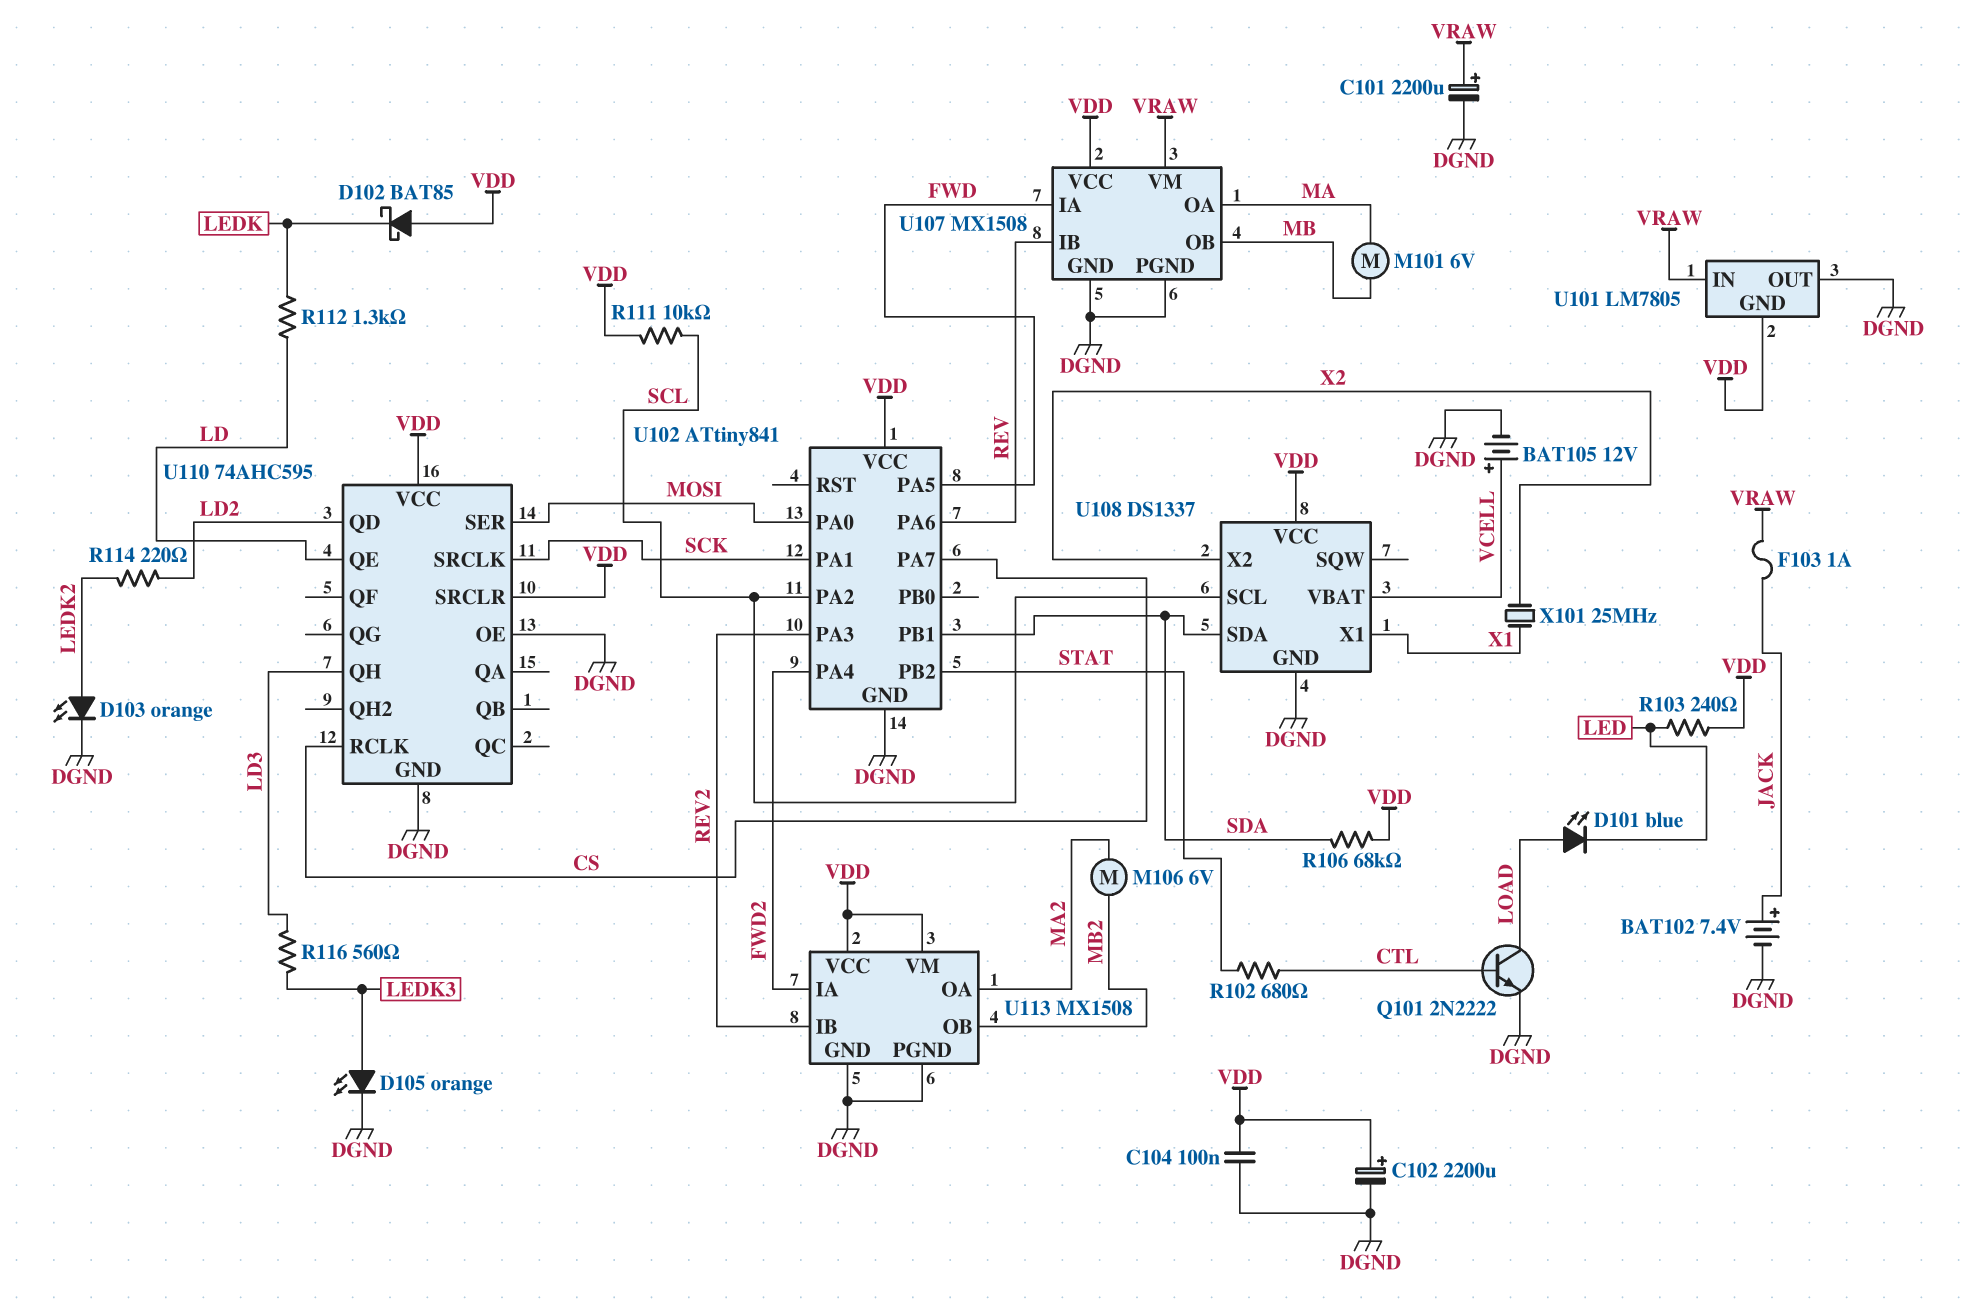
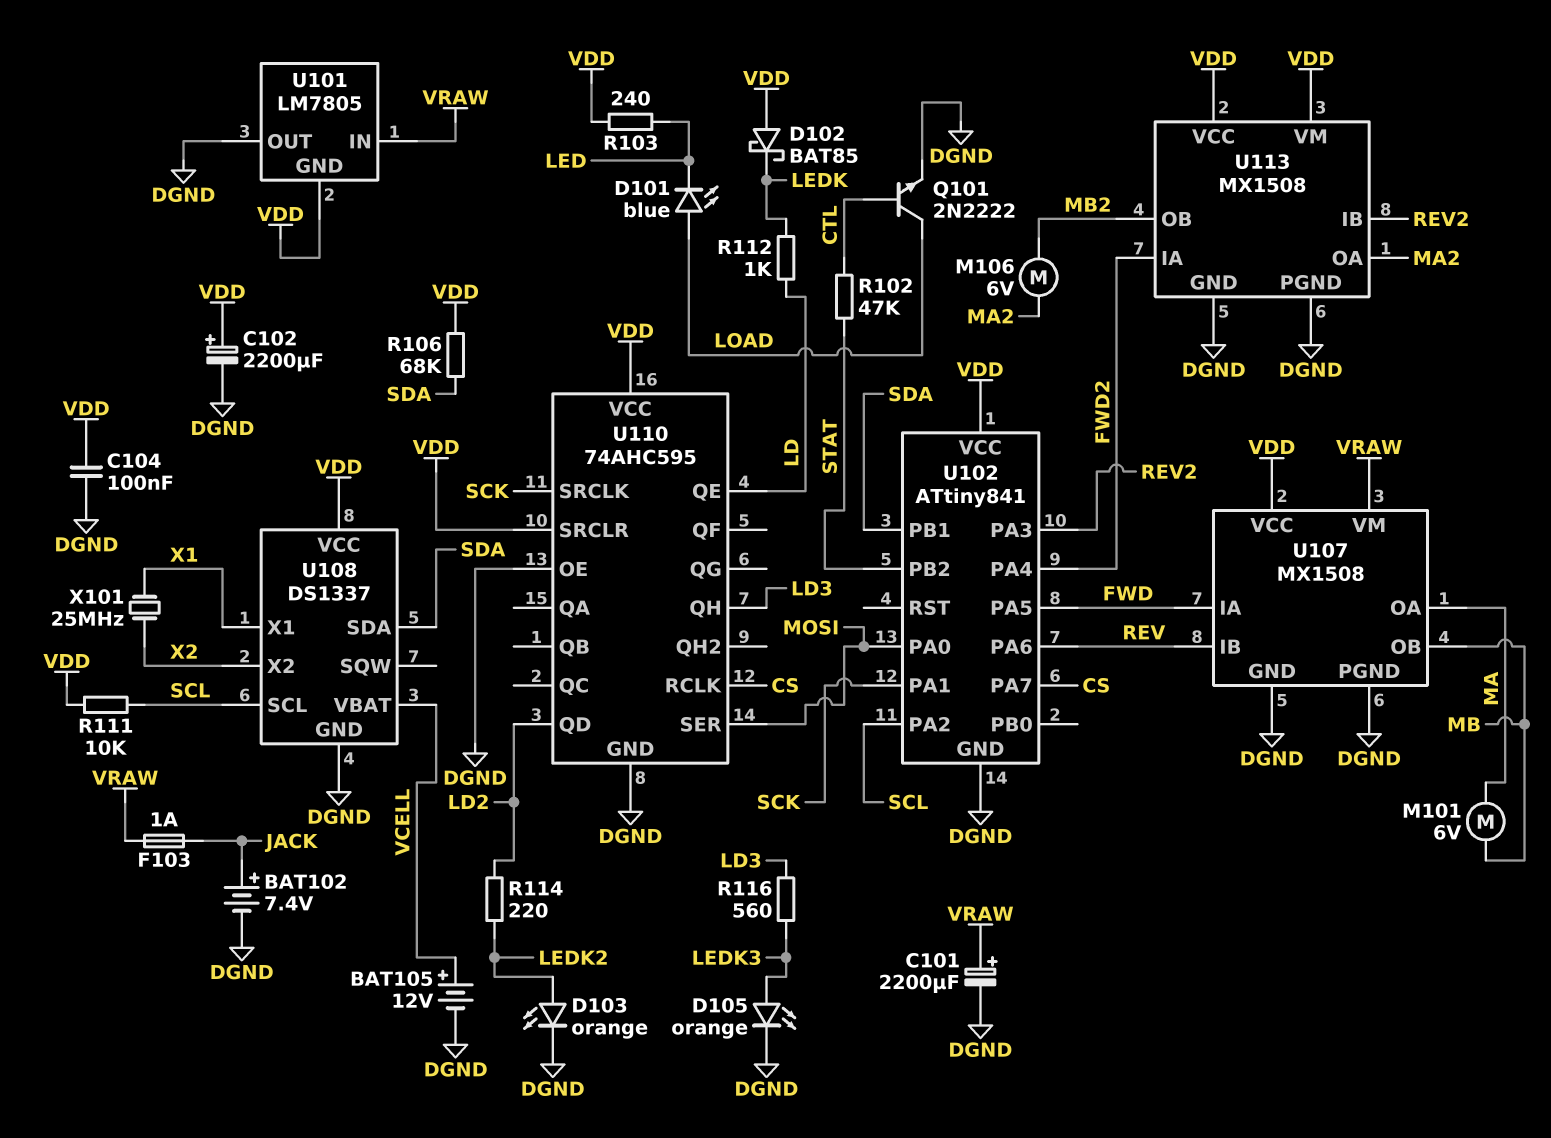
R102: 680 (CTL, STAT) -> 47k (CTL, STAT)
R112: 1.3k (LD, LEDK) -> 1k (LD, LEDK)

